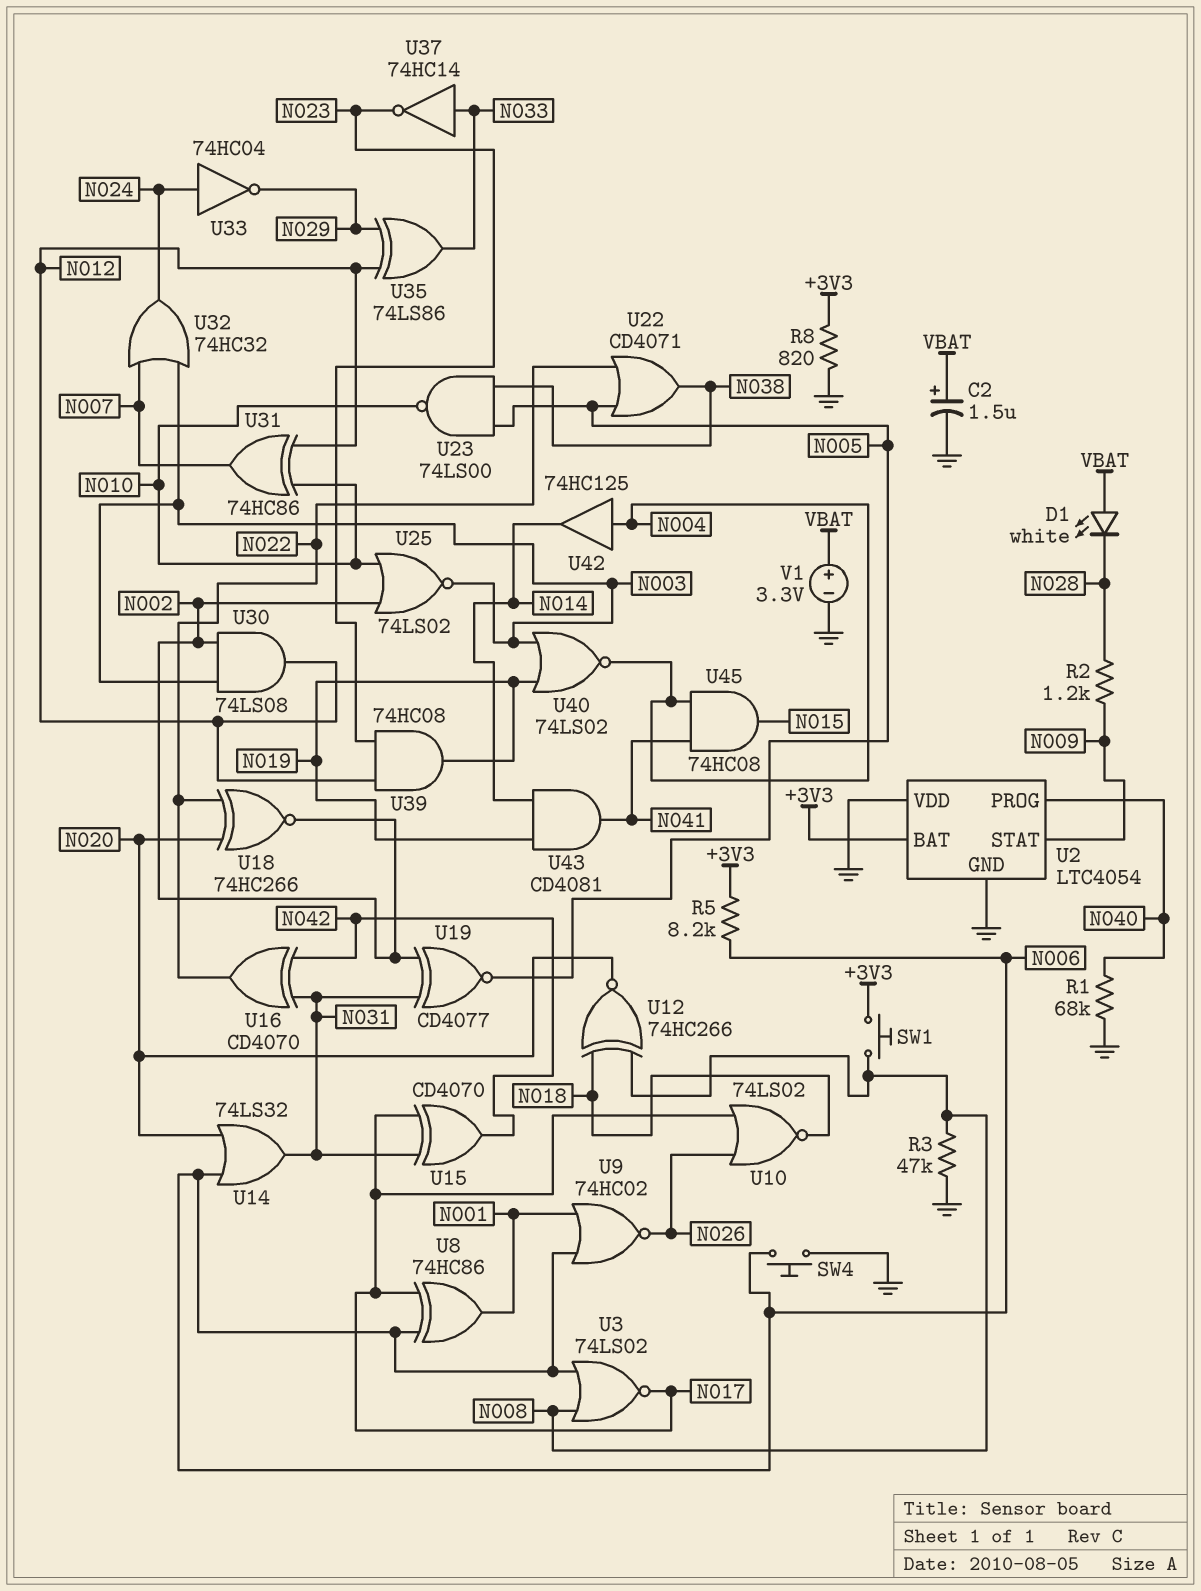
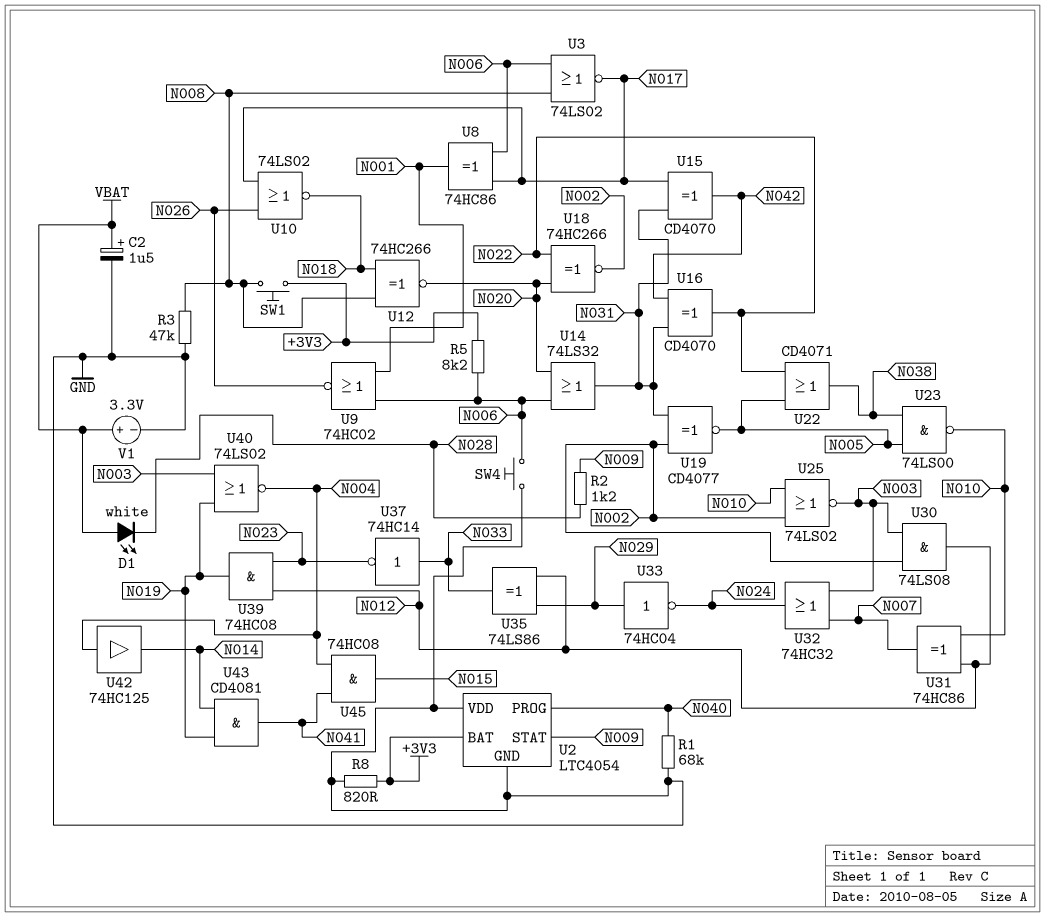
U33: NOT 74HC04 (in N024, out N029) -> NOT 74HC04 (in N029, out N024)

